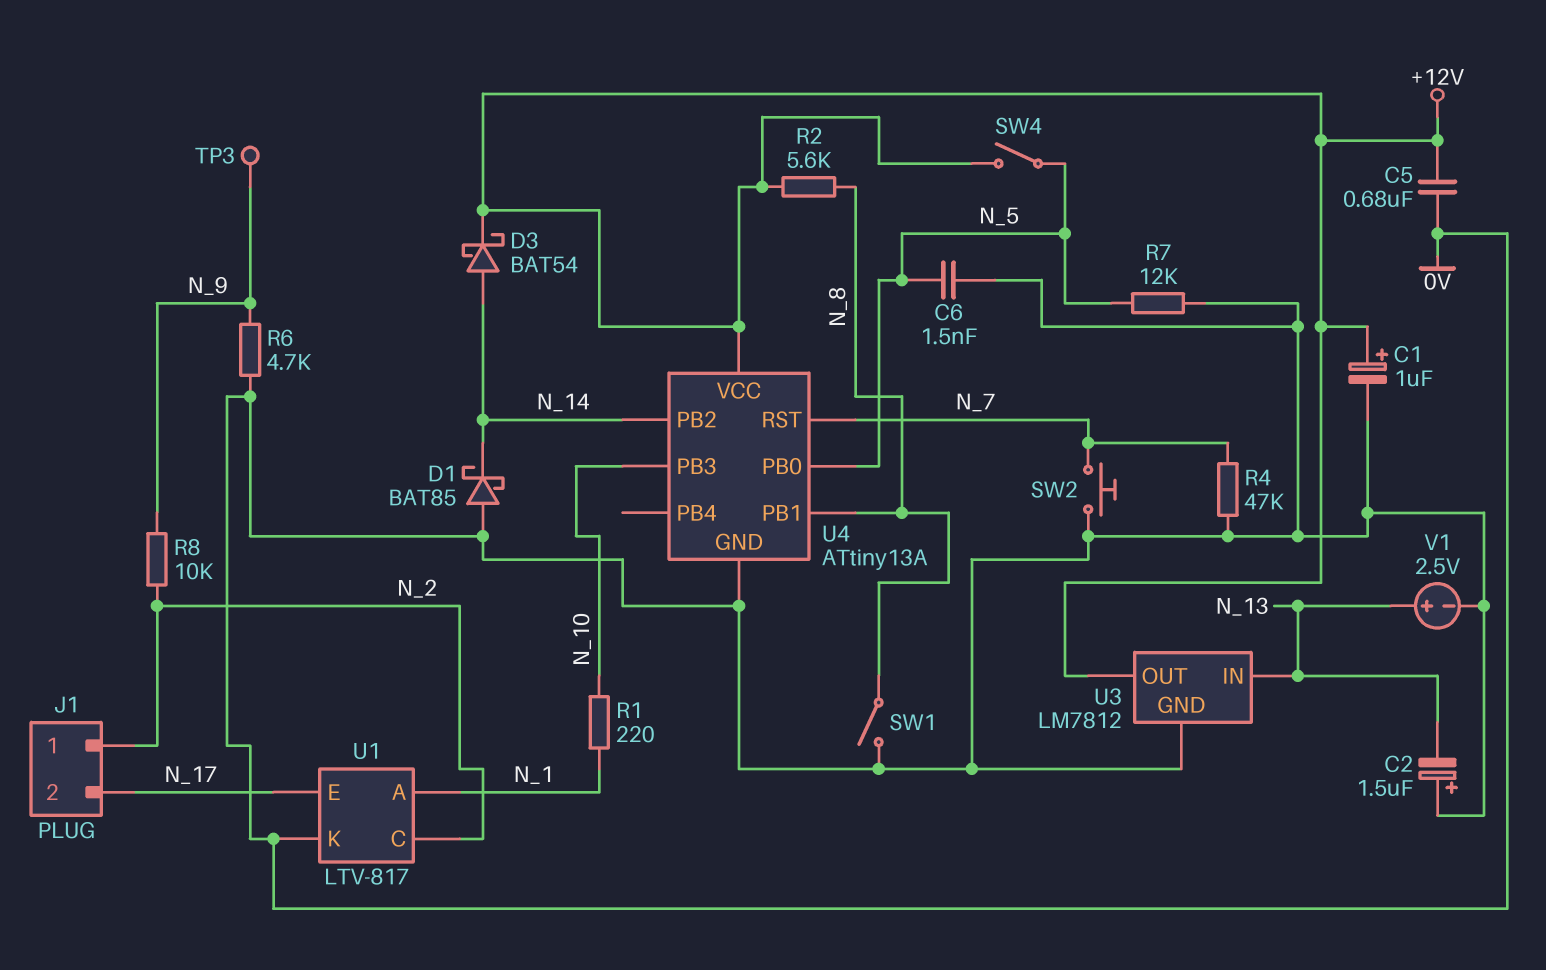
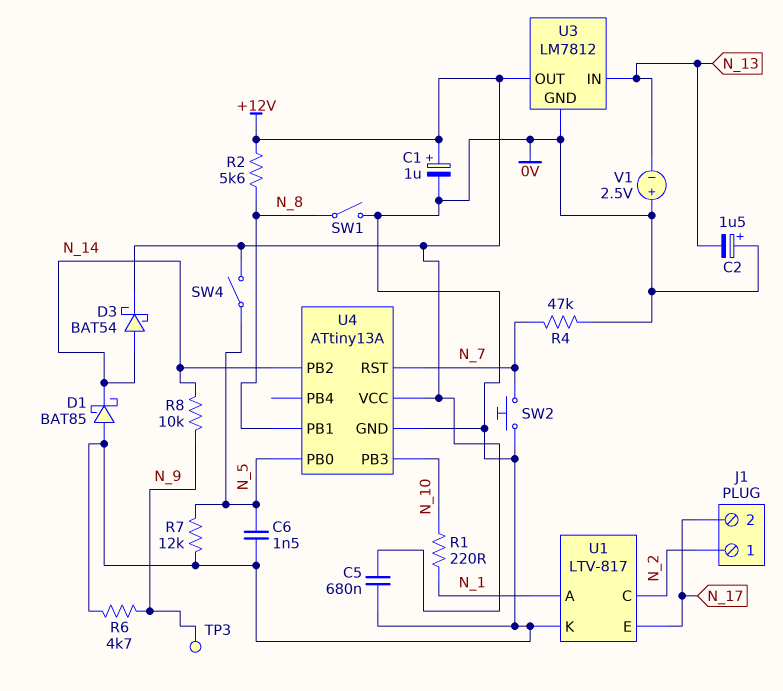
R8: 10k (N_2, N_9) -> 10k (N_9, N_14)
V1: 2.5V (plus N_13, minus 0V) -> 2.5V (plus 0V, minus N_13)

